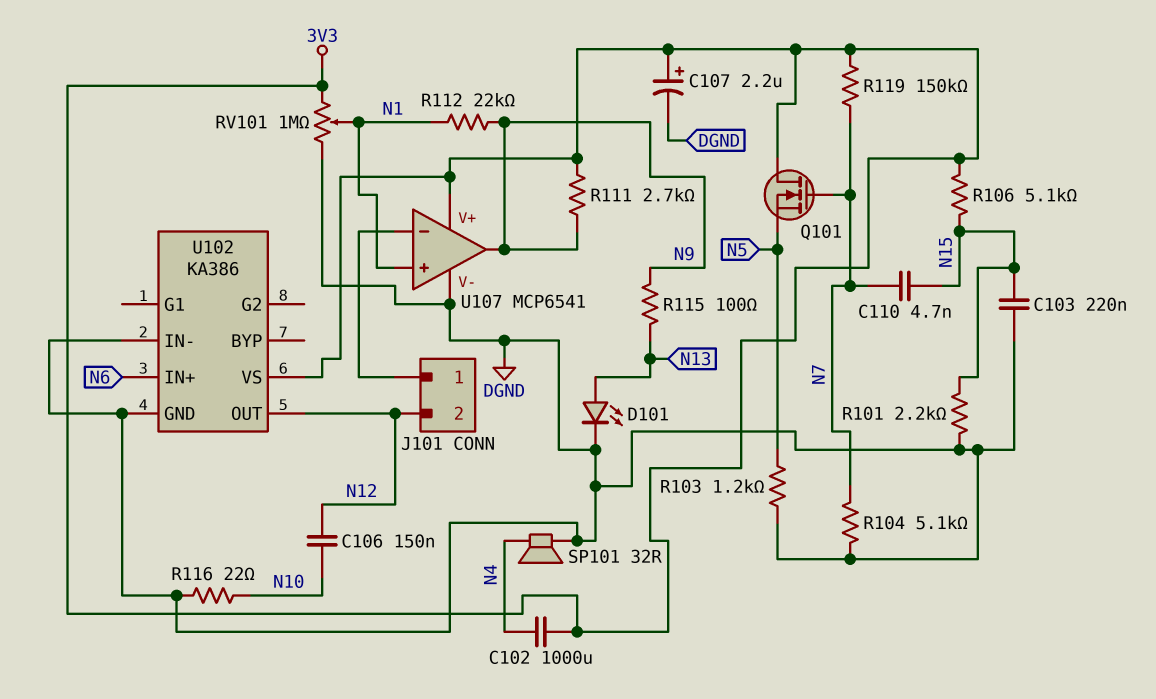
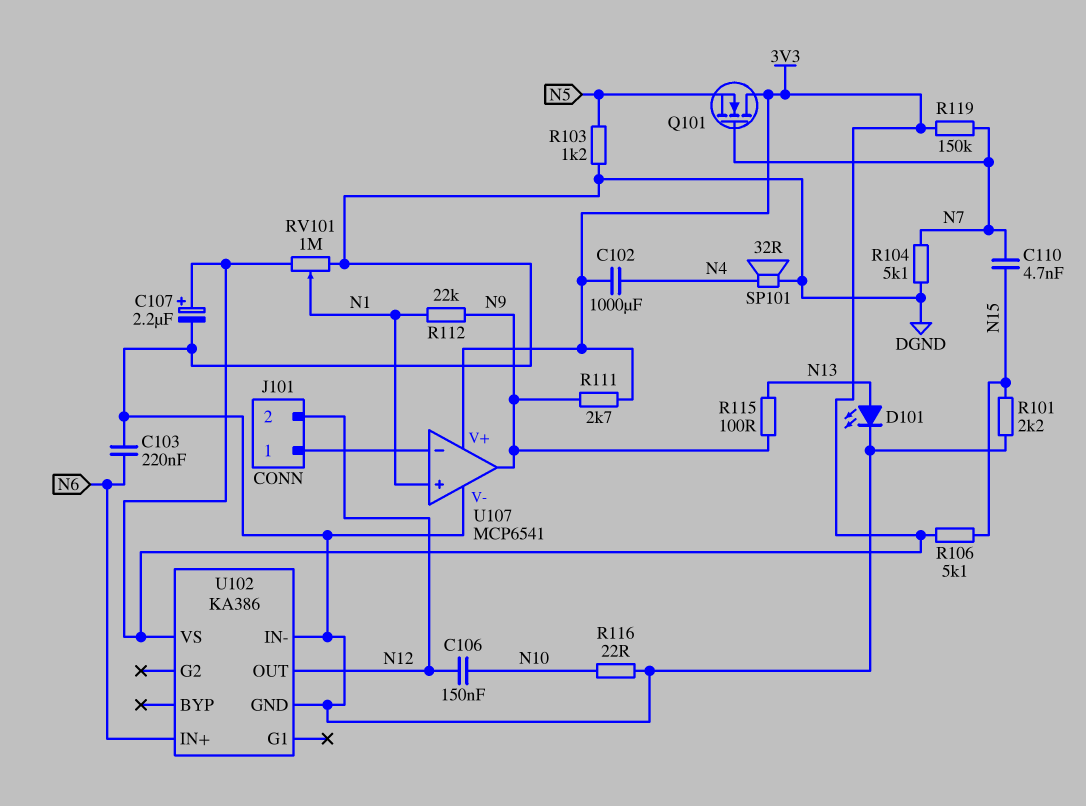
C103: 220nF (DGND, N15) -> 220nF (DGND, N6)

